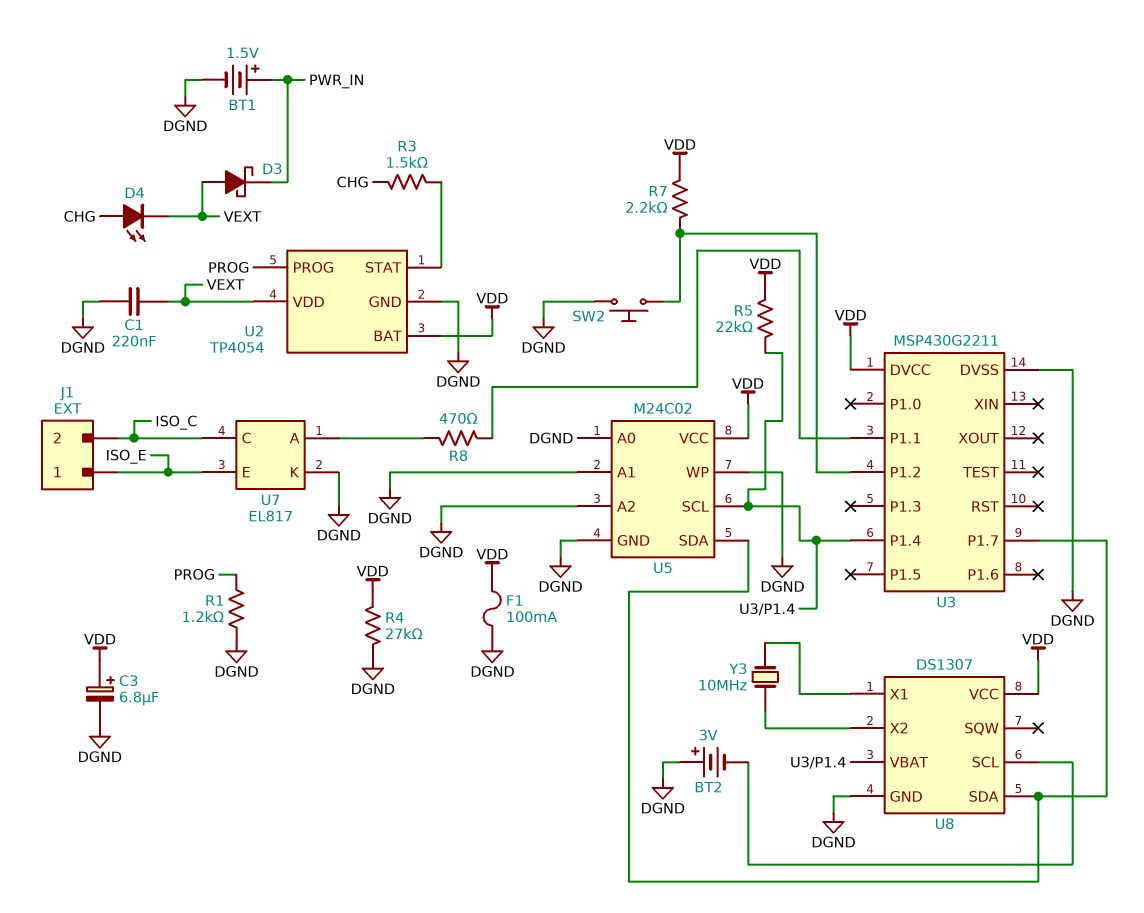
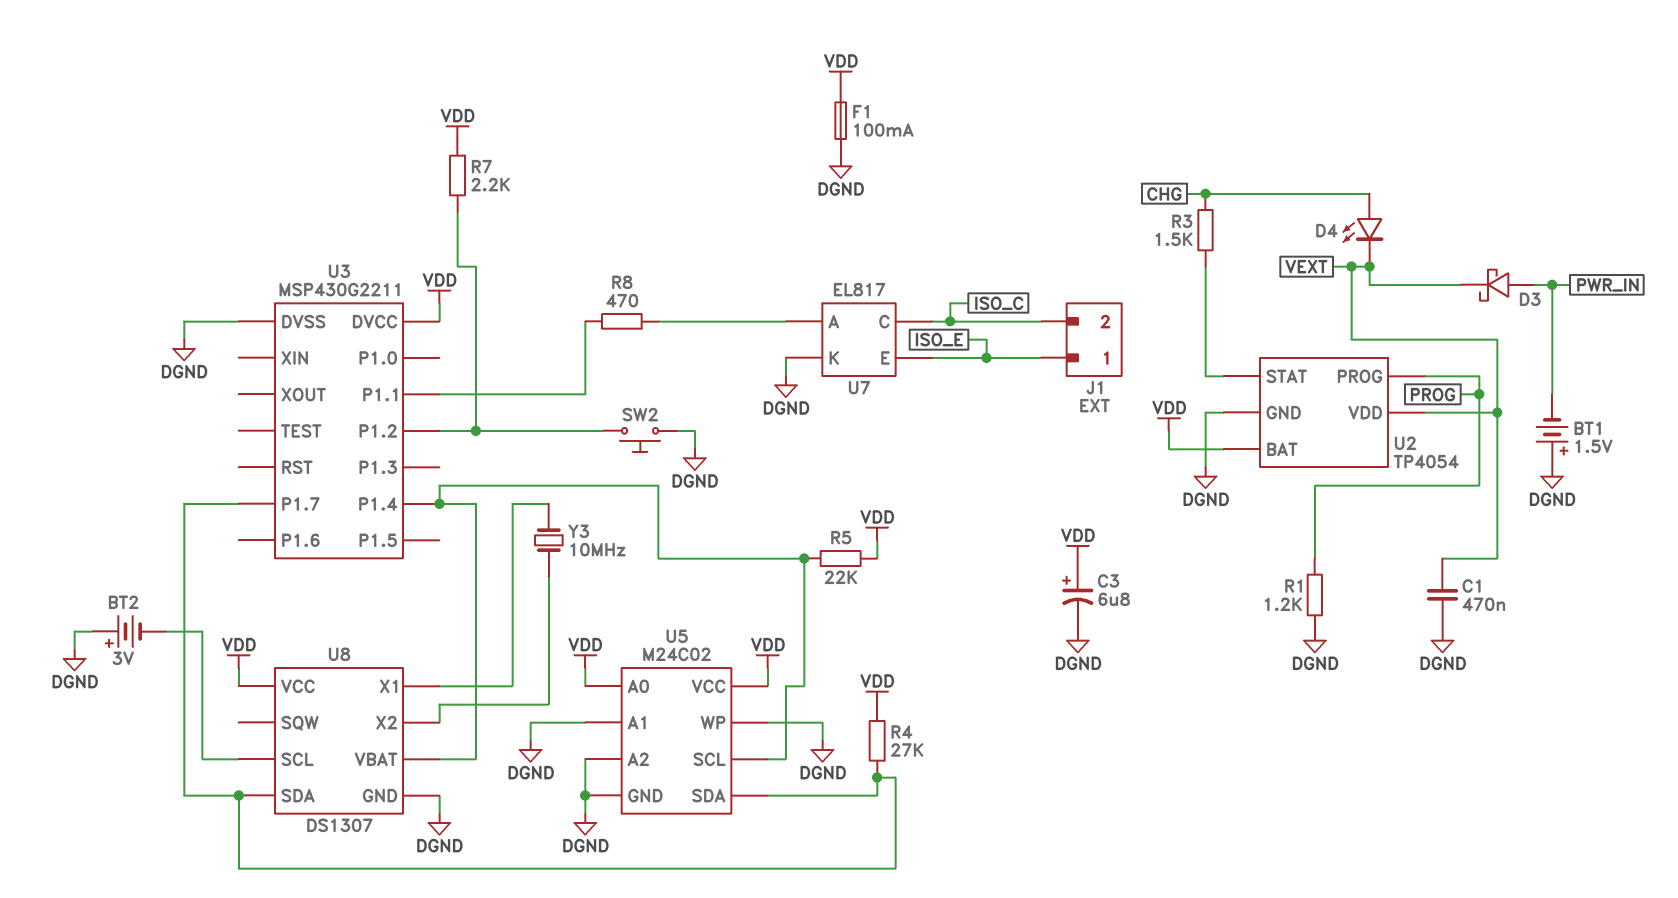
BT1: 1.5V (plus PWR_IN, minus DGND) -> 1.5V (plus DGND, minus PWR_IN)
C1: 220nF (DGND, VEXT) -> 470nF (DGND, VEXT)
D3: schottky (A VEXT, K PWR_IN) -> schottky (A PWR_IN, K VEXT)
R4: 27k (DGND, VDD) -> 27k (U3/P1.7, VDD)
U5 pin A0: DGND -> VDD

